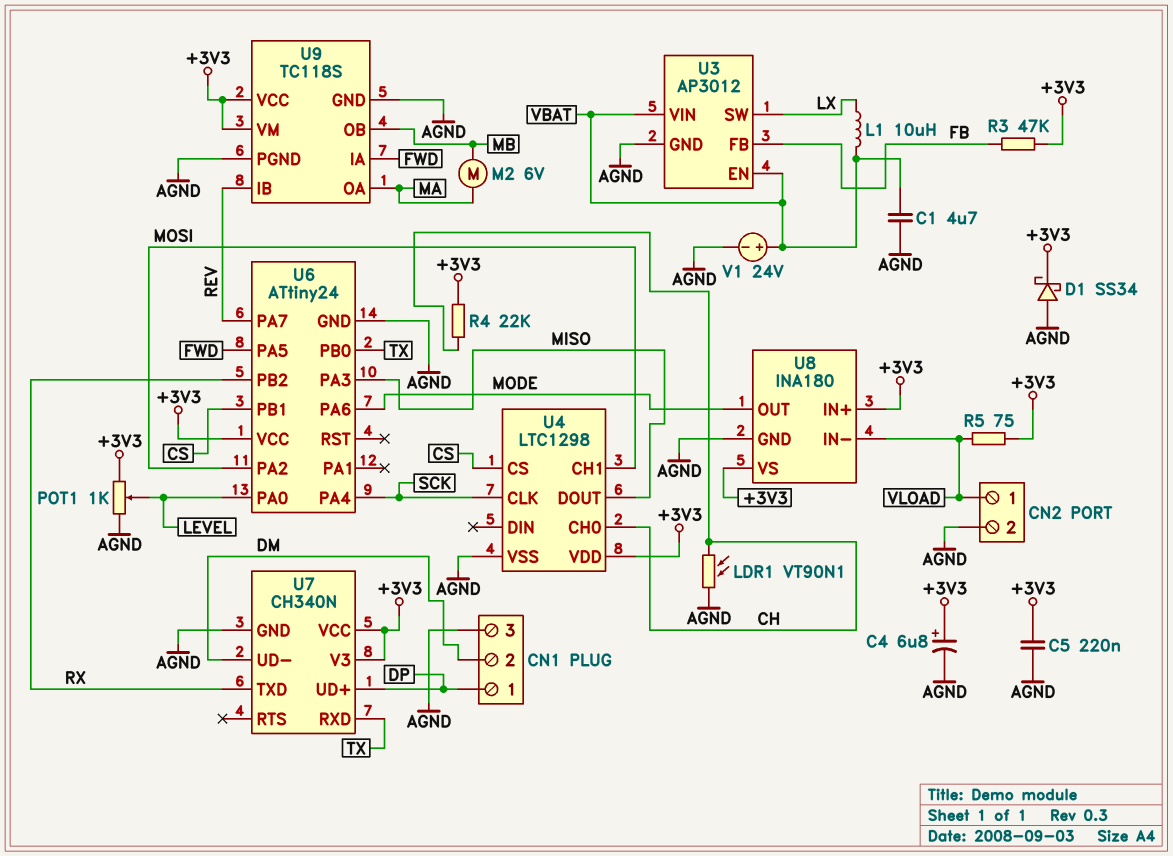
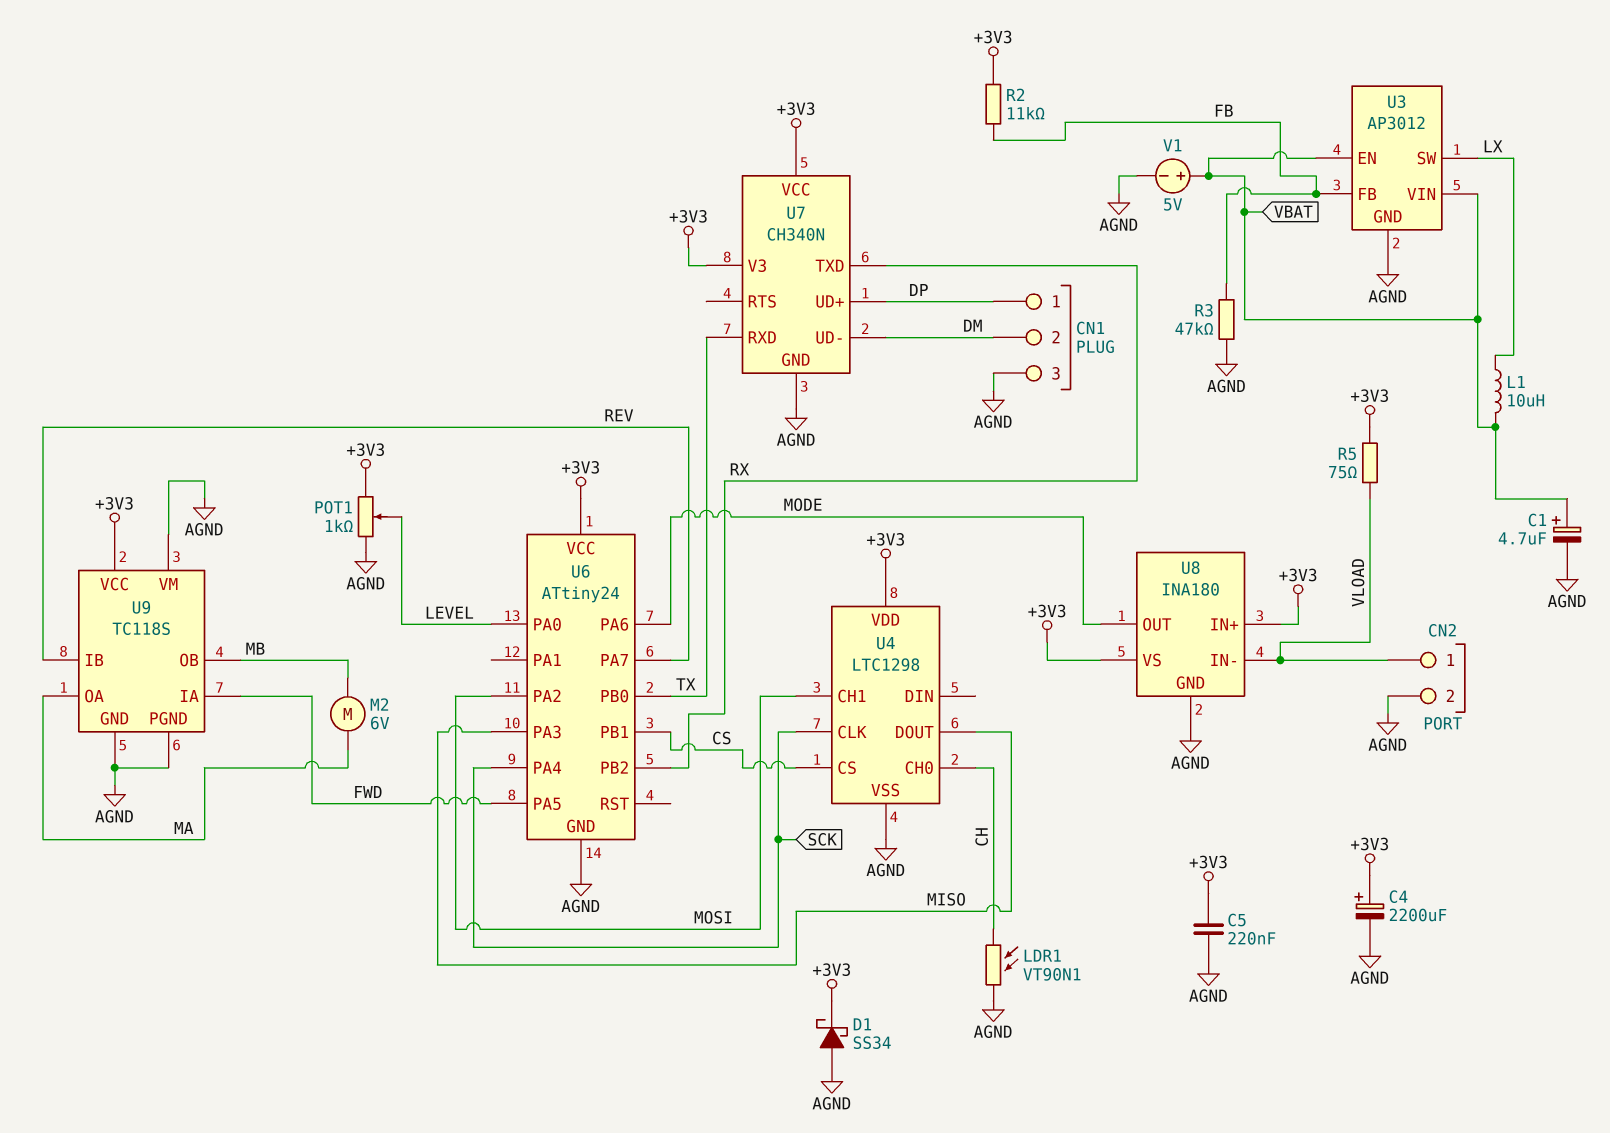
C1: 4.7uF (AGND, VBAT) -> 4.7uF (plus VBAT, minus AGND)
C4: 6.8uF (plus +3V3, minus AGND) -> 2200uF (plus +3V3, minus AGND)
R2: none -> 11k (+3V3, FB)
R3: 47k (+3V3, FB) -> 47k (AGND, FB)
R4: 22k (+3V3, CH) -> none
U9 pin VM: +3V3 -> AGND
V1: 24V (plus VBAT, minus AGND) -> 5V (plus VBAT, minus AGND)

